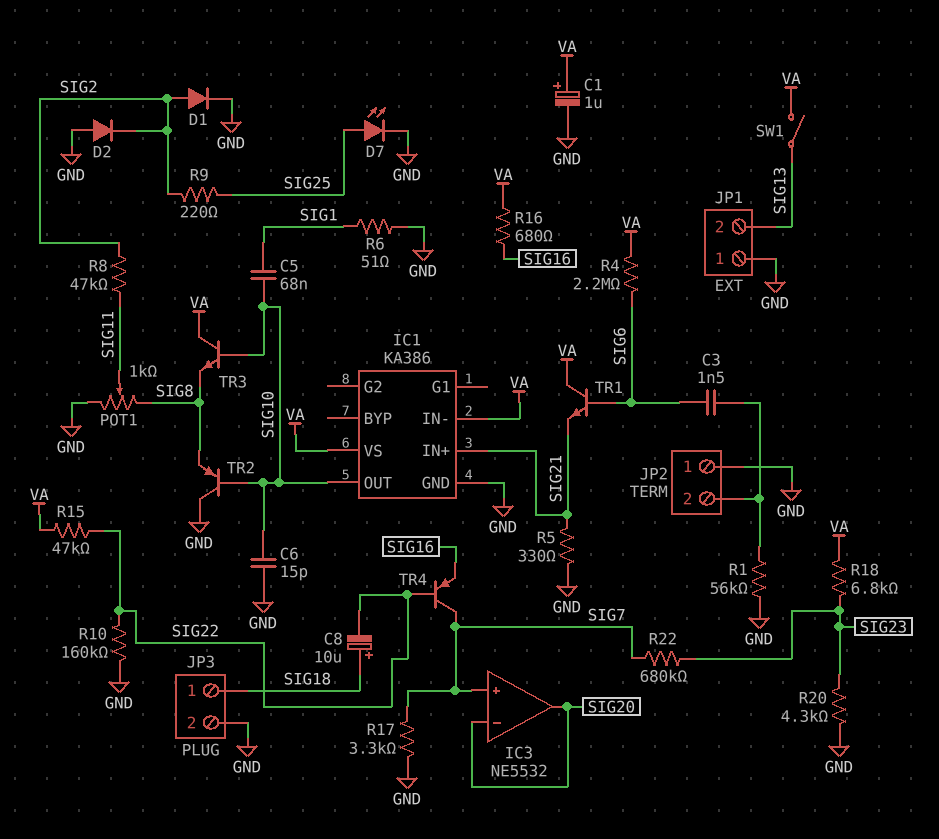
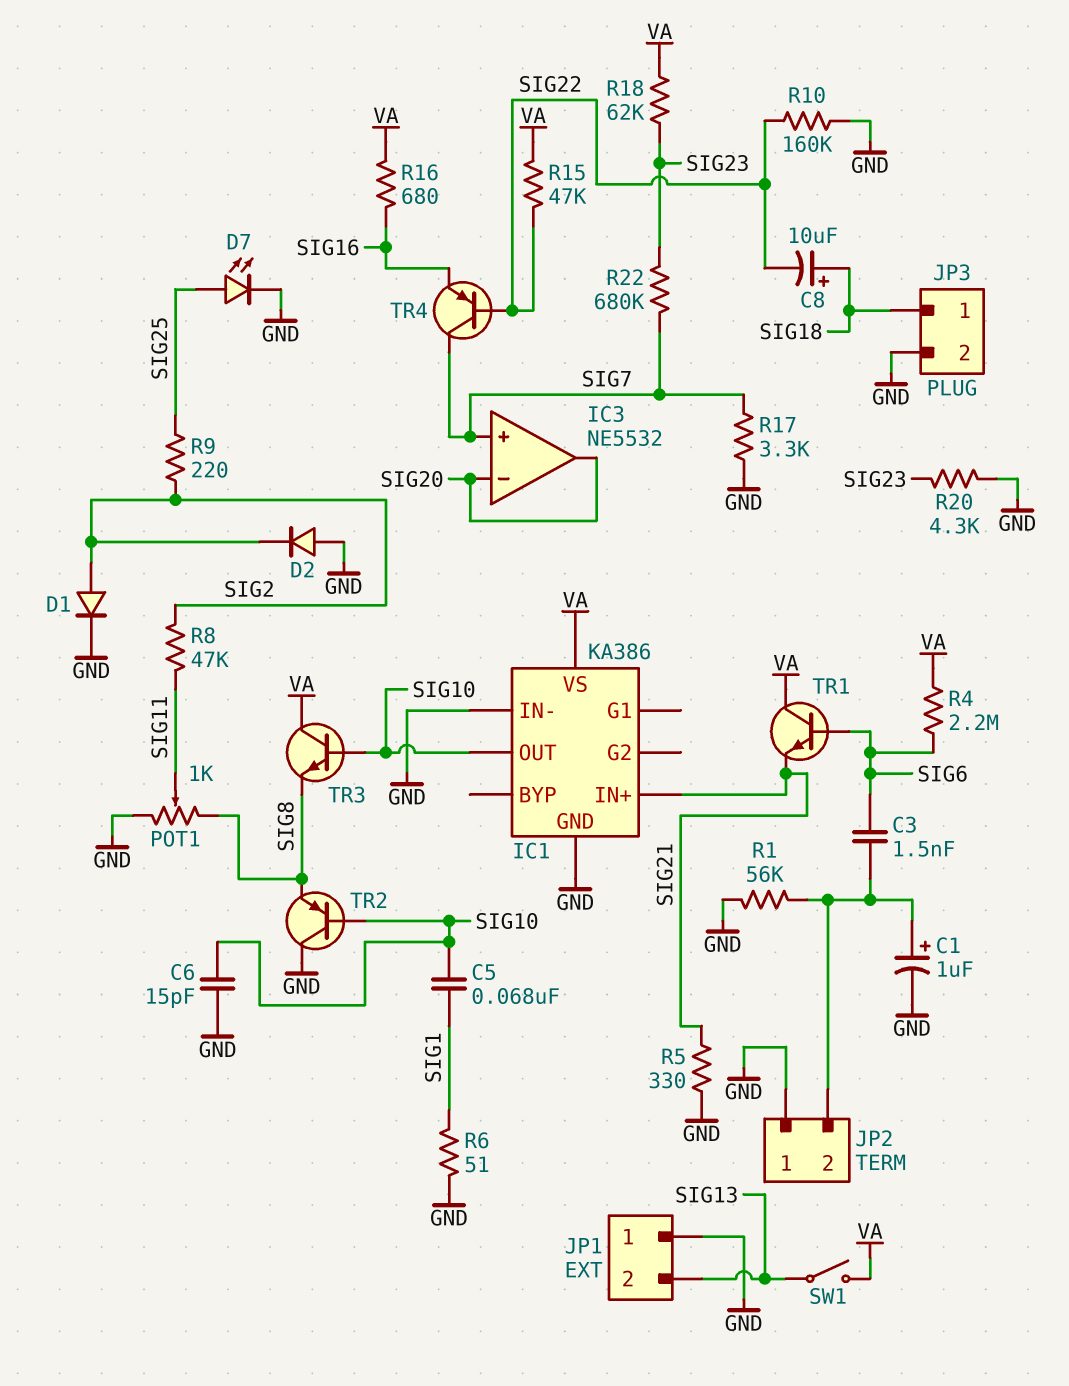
C1: 1uF (plus VA, minus GND) -> 1uF (plus JP2/2, minus GND)
IC1 pin IN-: VA -> GND
R18: 6.8k (SIG23, VA) -> 62k (SIG23, VA)

